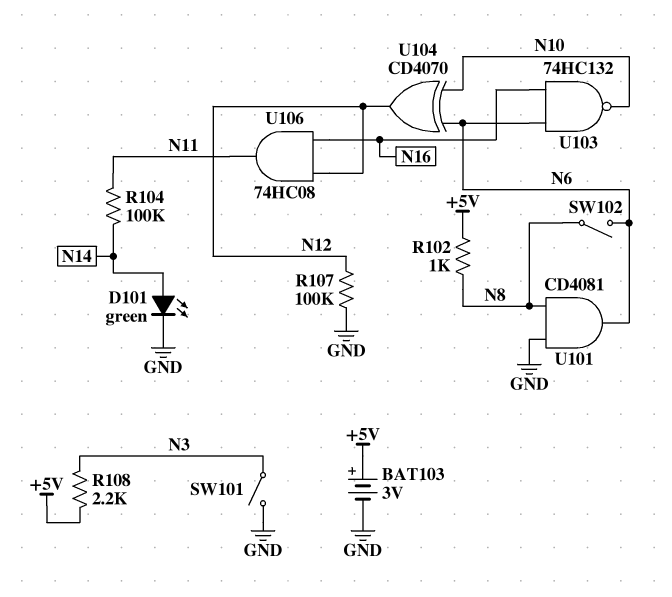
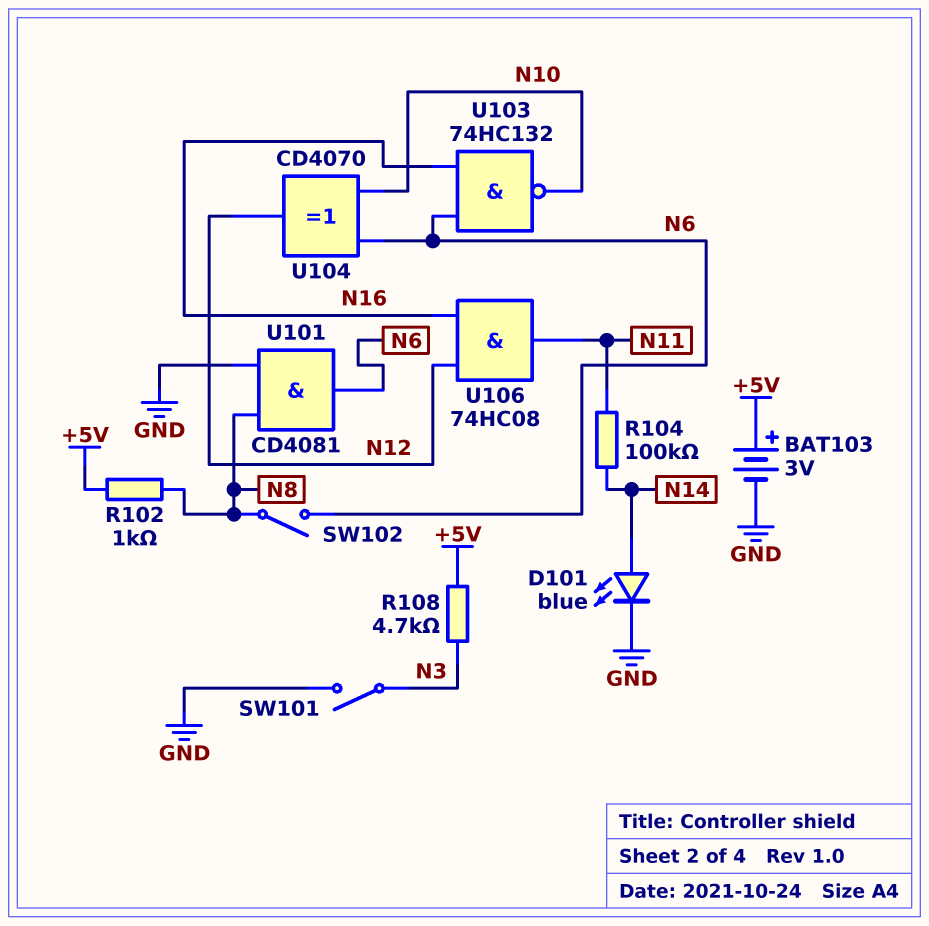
D101: LED green (A N14, K GND) -> LED blue (A N14, K GND)
R107: 100k (GND, N12) -> none
R108: 2.2k (+5V, N3) -> 4.7k (+5V, N3)

